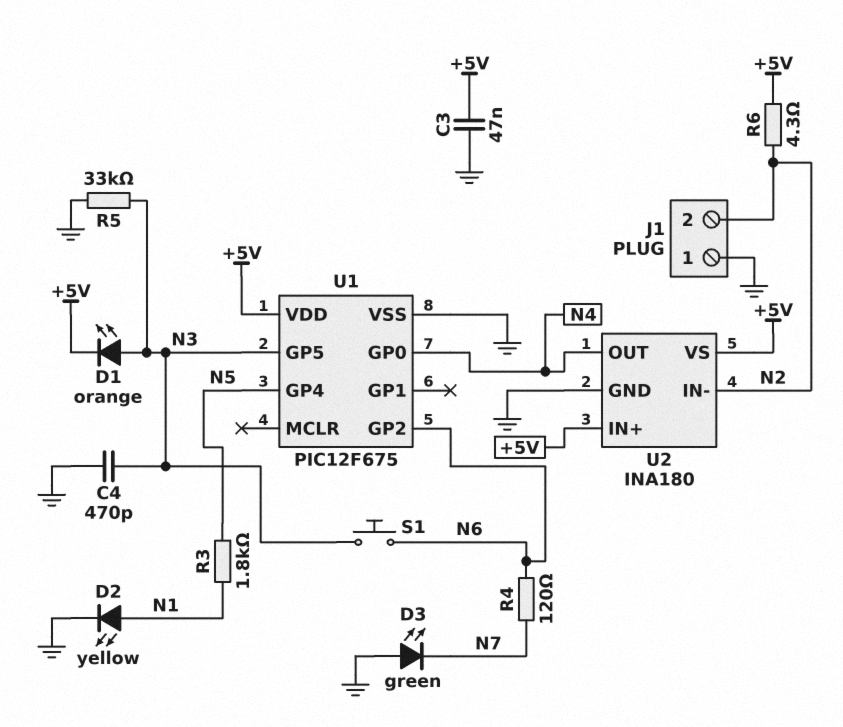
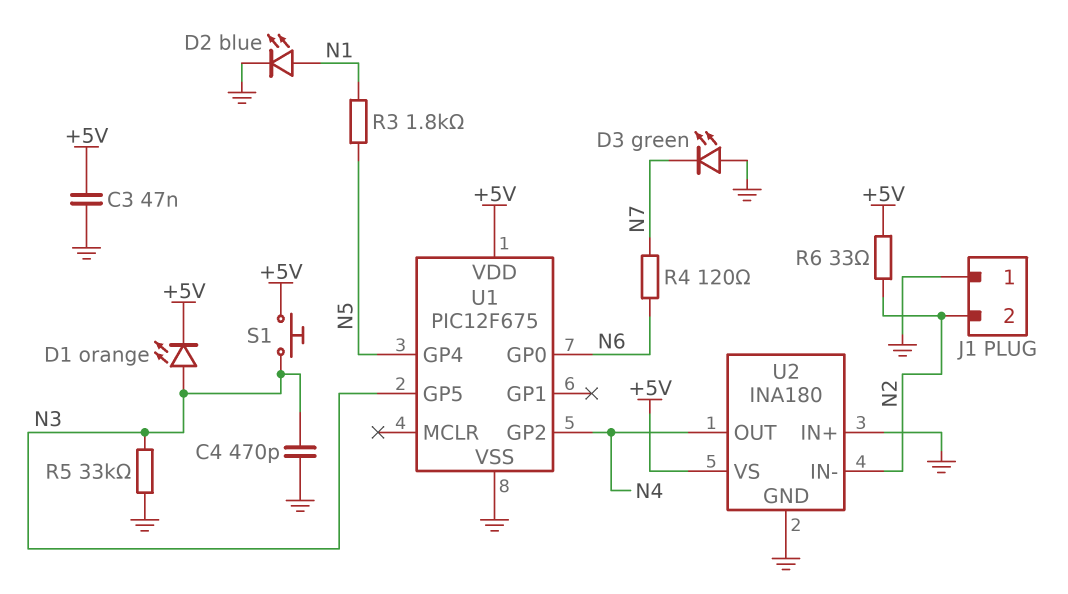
D2: LED yellow (A N1, K GND) -> LED blue (A N1, K GND)
R6: 4.3 (+5V, N2) -> 33 (+5V, N2)
S1: button (N3, N6) -> button (+5V, N3)
U1 pin GP0: N4 -> N6
U1 pin GP2: N6 -> N4
U2 pin IN+: +5V -> GND

